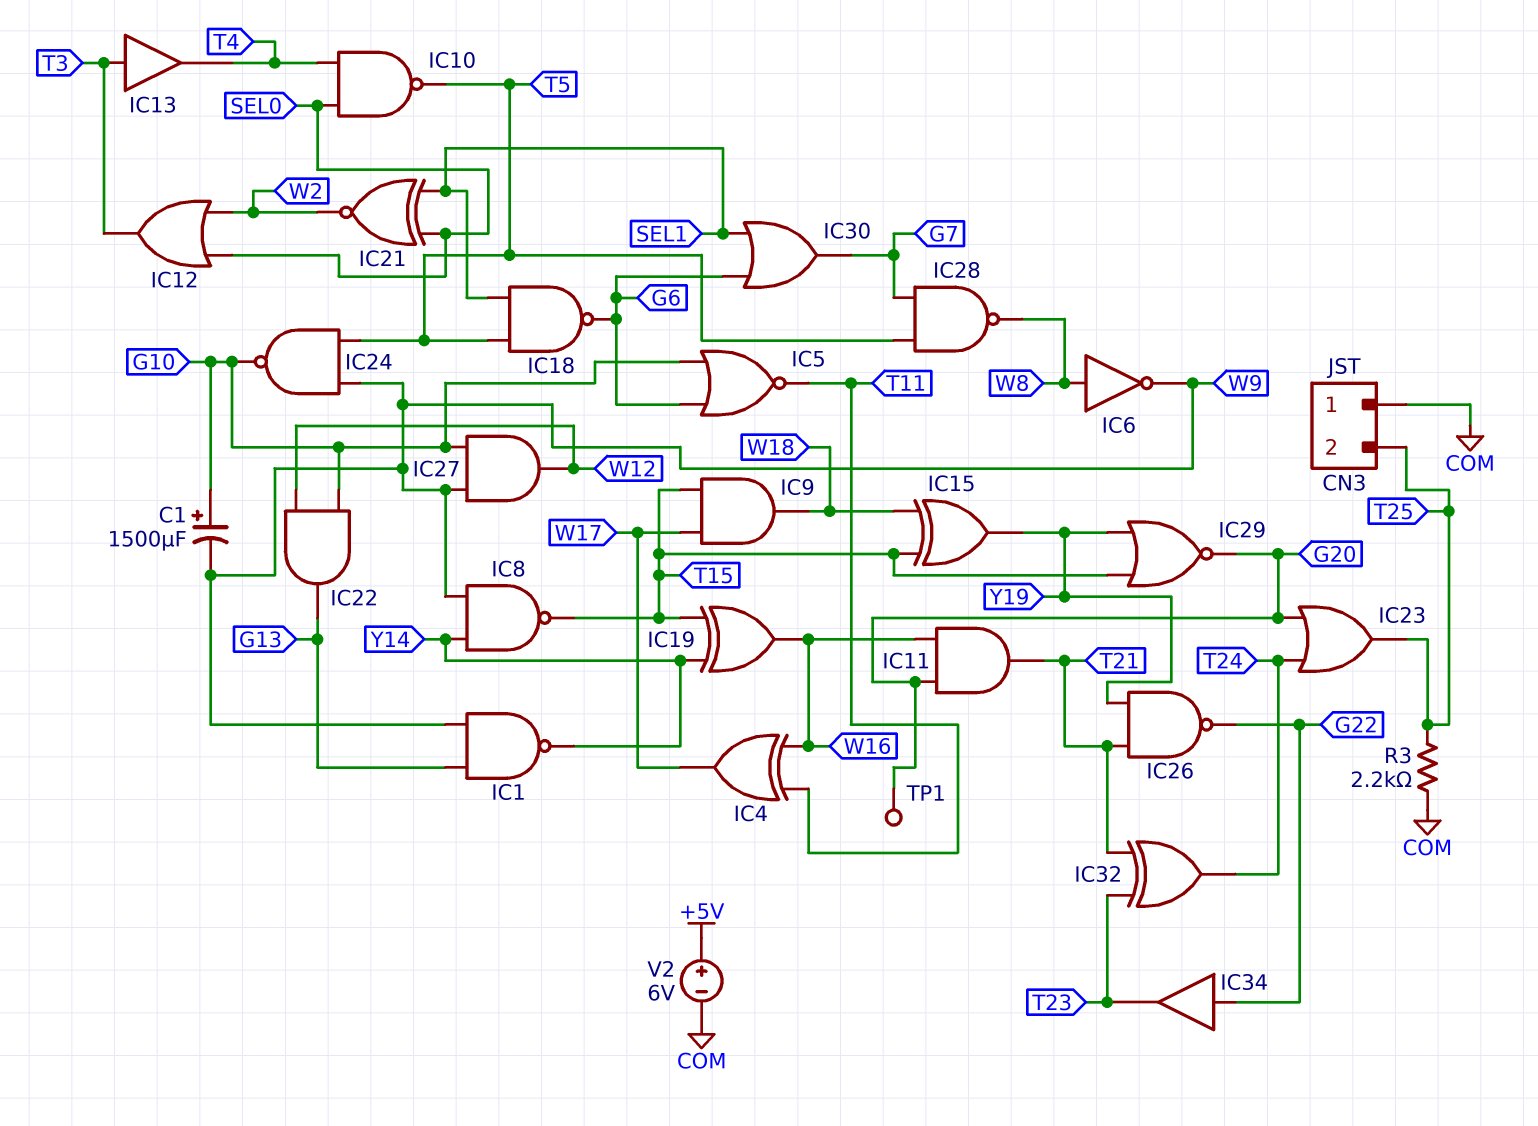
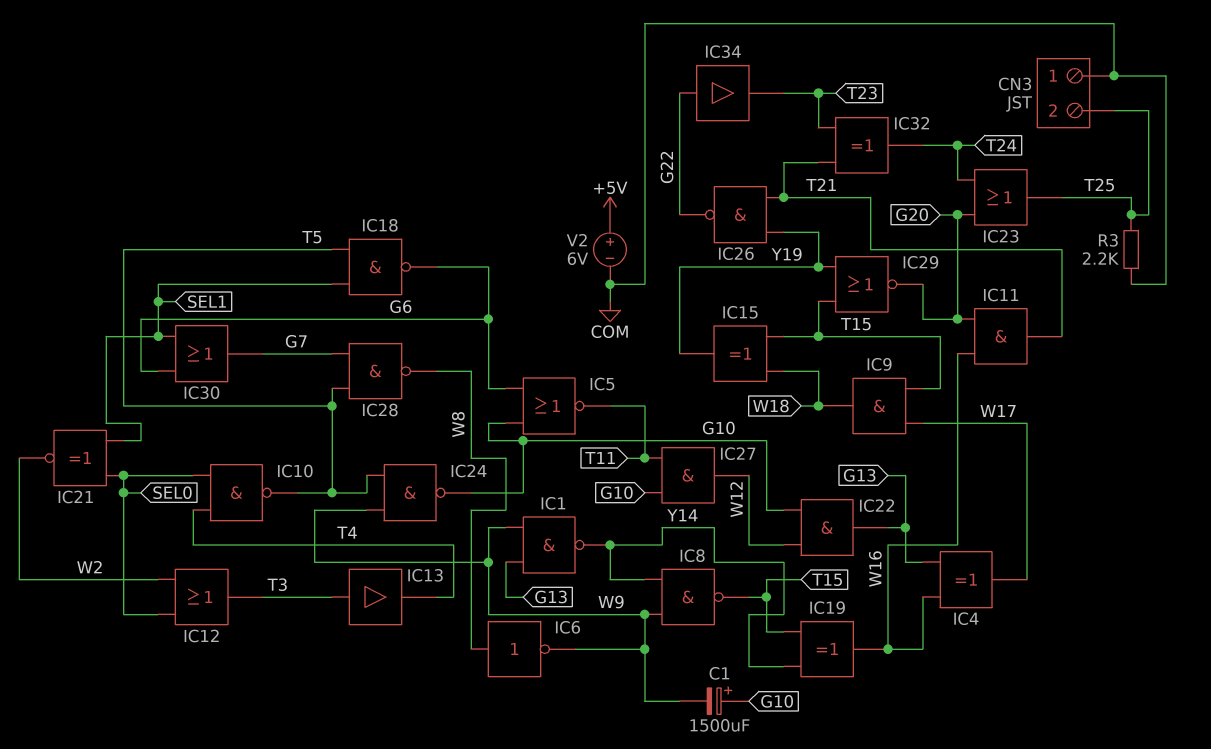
IC4: XOR (in T11, in W16, out W17) -> XOR (in G13, in W16, out W17)
IC27: AND (in G10, in W9, out W12) -> AND (in G10, in T11, out W12)
TP1: test point (G20) -> none

